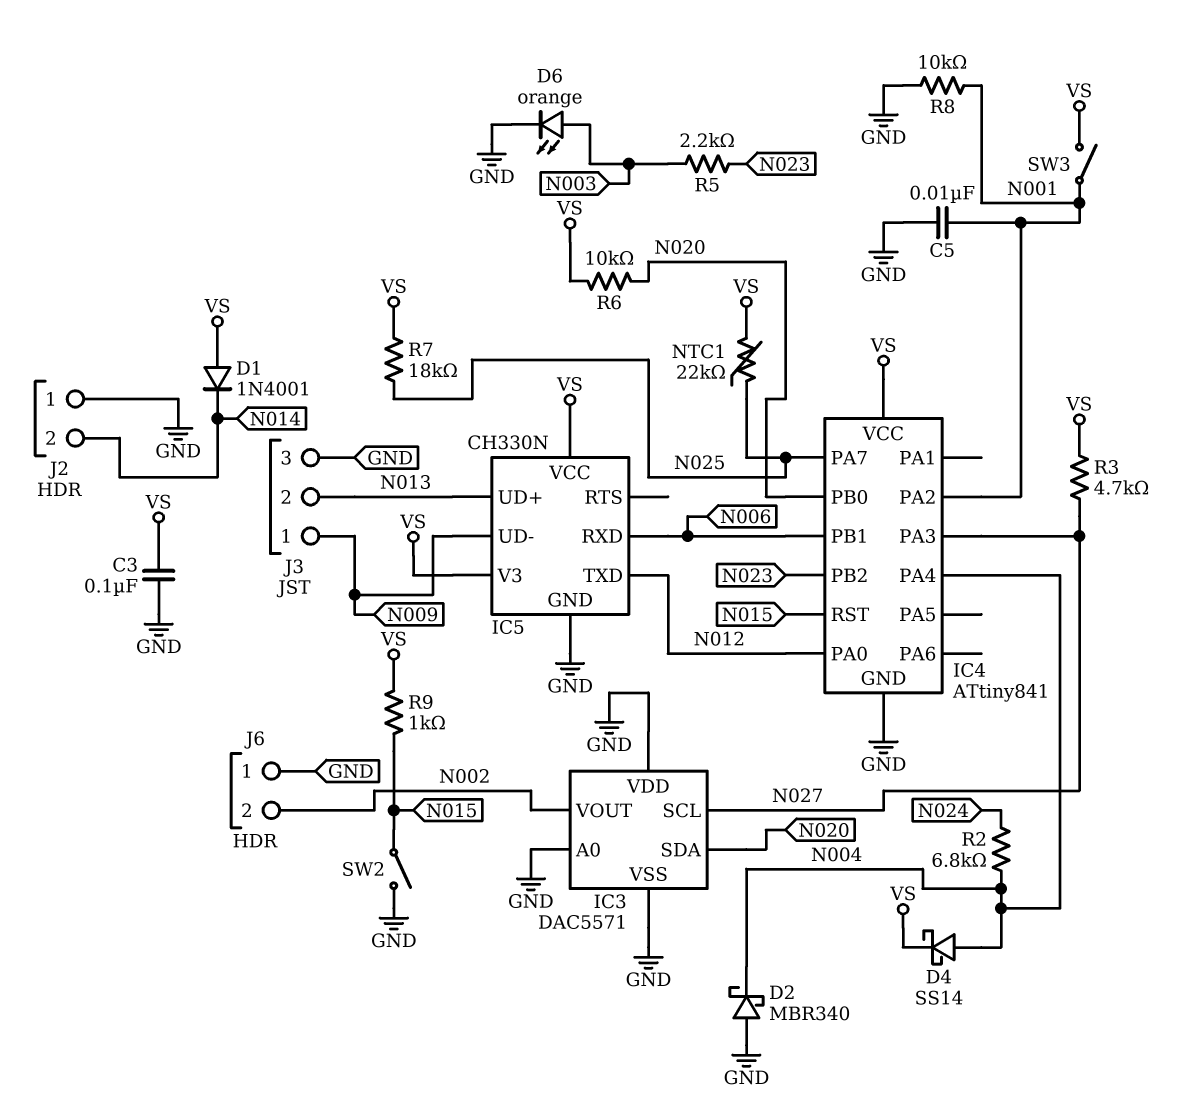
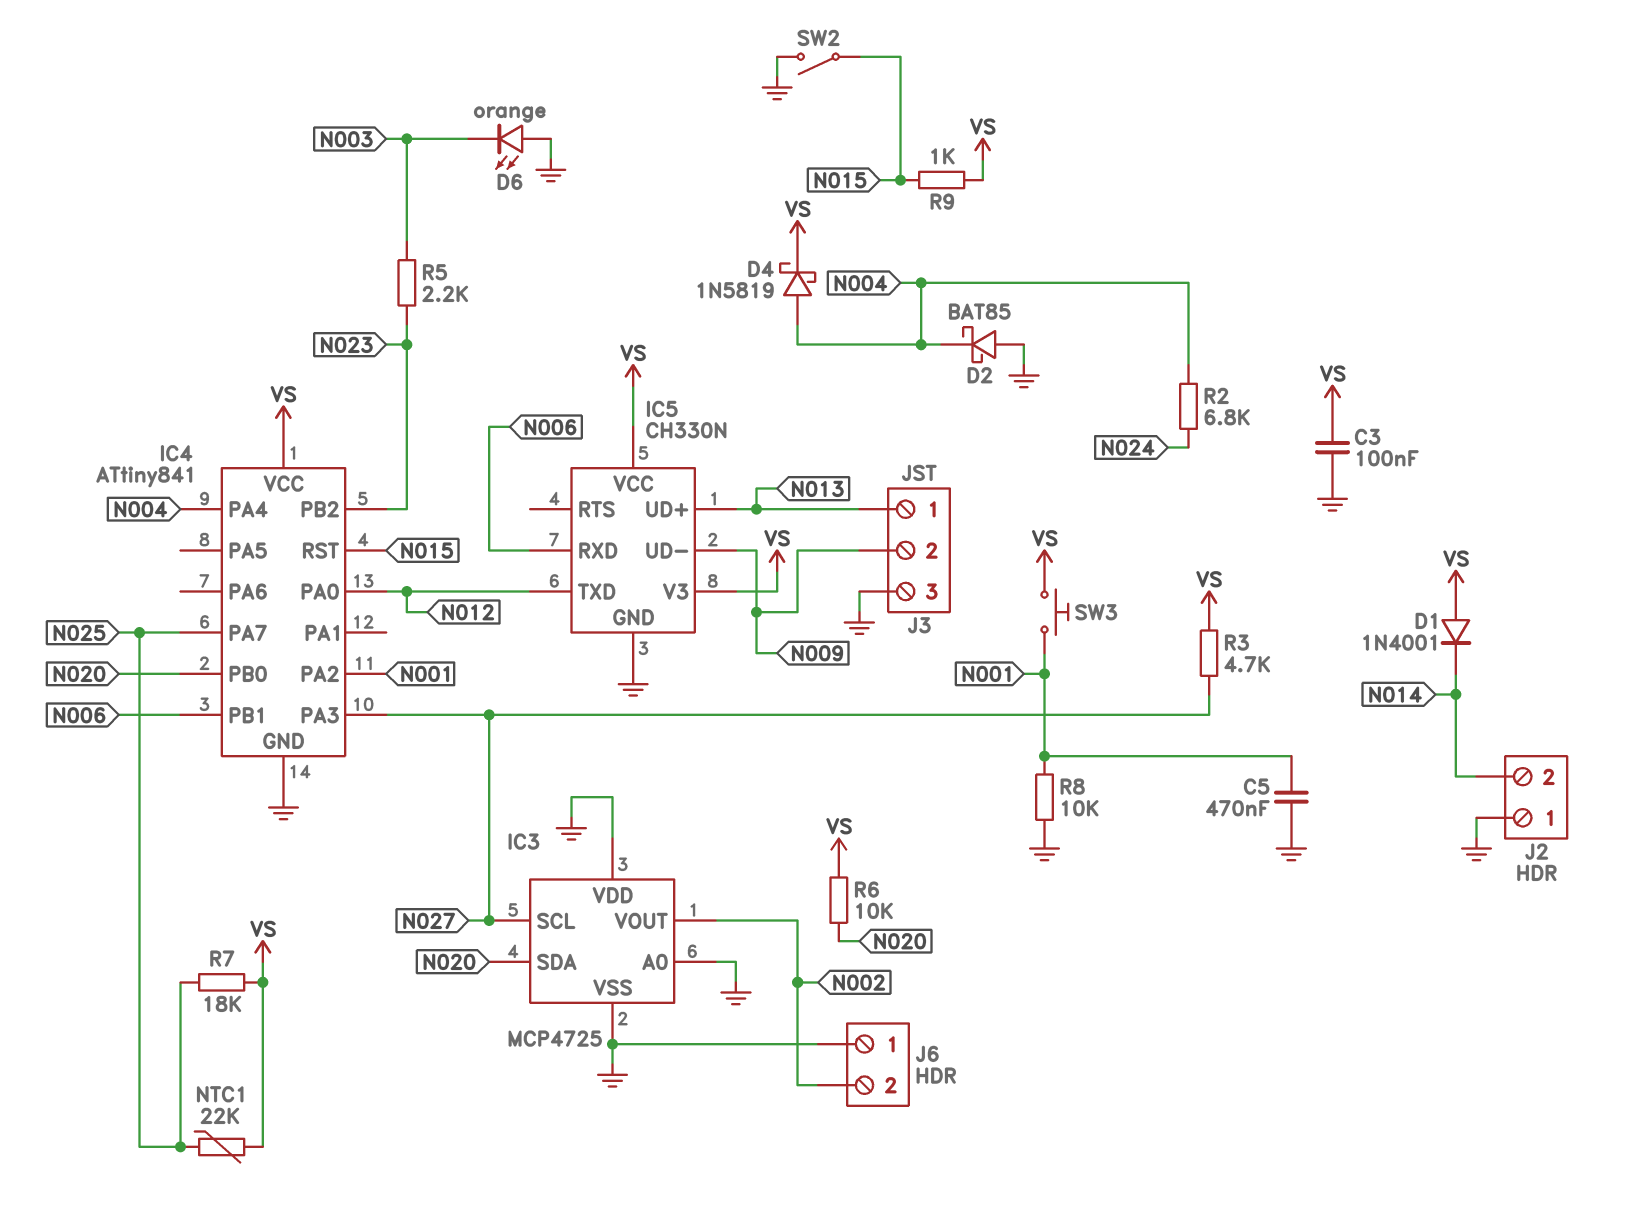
C5: 10nF (GND, N001) -> 470nF (GND, N001)
D2: schottky MBR340 (A GND, K N004) -> schottky BAT85 (A GND, K N004)
D4: schottky SS14 (A N004, K VS) -> schottky 1N5819 (A N004, K VS)
D6: LED orange (A N003, K GND) -> LED orange (A GND, K N003)
IC3: DAC5571 -> MCP4725
J3 pin 1: N009 -> N013
J3 pin 2: N013 -> N009
SW3: switch (N001, VS) -> button (N001, VS)

